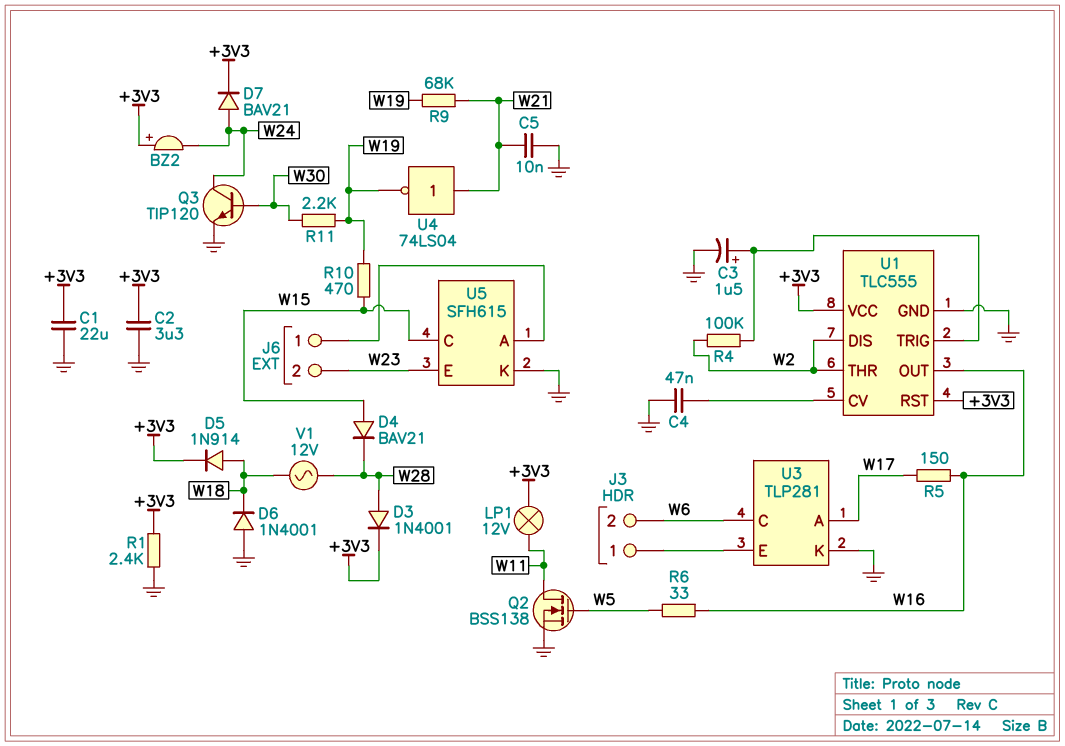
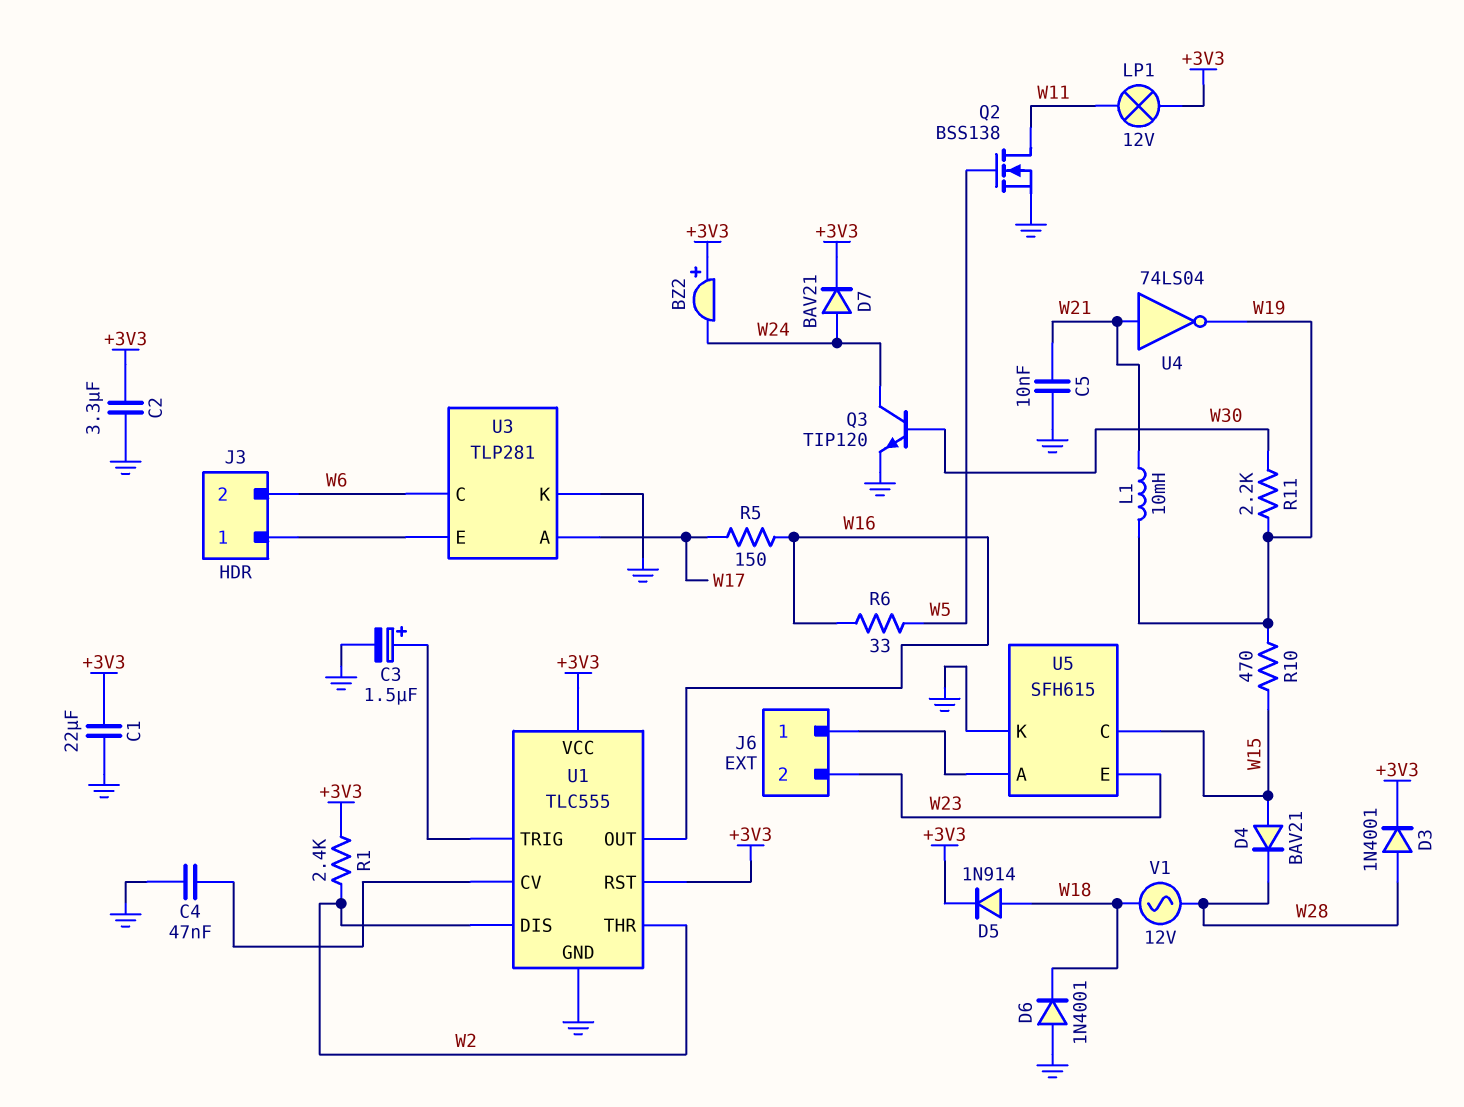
L1: none -> 10mH (W19, W21)
R1: 2.4k (+3V3, GND) -> 2.4k (+3V3, W2)
R4: 100k (U1/TRIG, W2) -> none
R9: 68k (W19, W21) -> none

